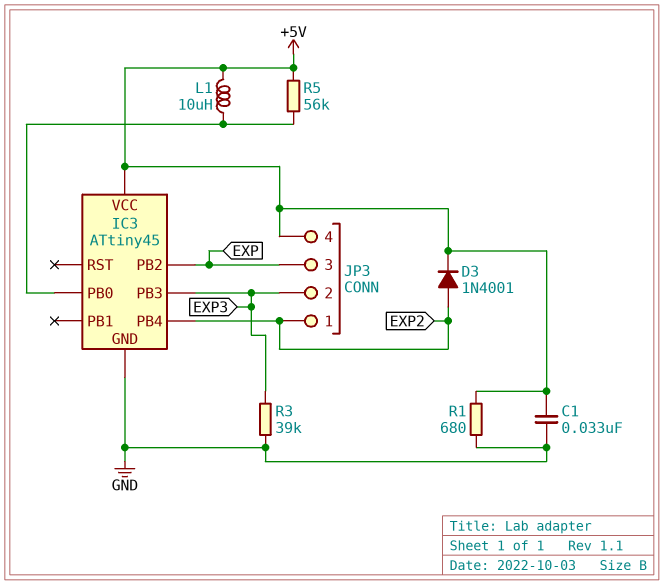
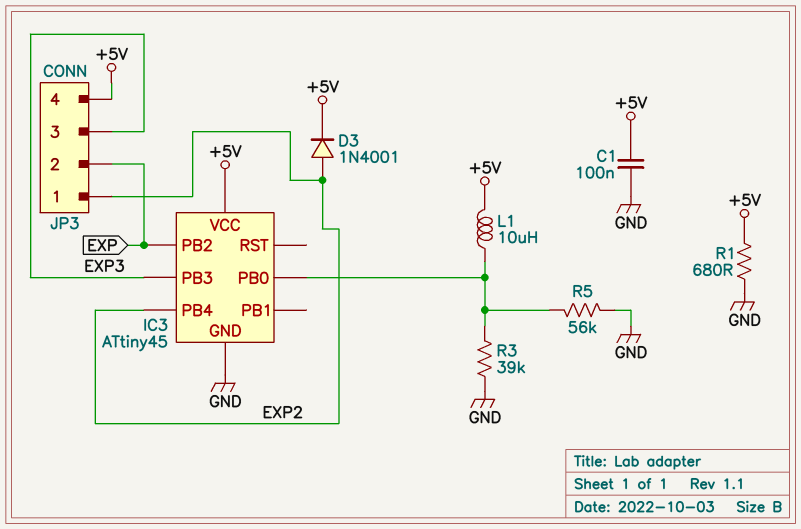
C1: 33nF (+5V, GND) -> 100nF (+5V, GND)
JP3 pin 2: EXP3 -> EXP
JP3 pin 3: EXP -> EXP3
R3: 39k (EXP3, GND) -> 39k (GND, IC3/PB0)
R5: 56k (+5V, IC3/PB0) -> 56k (GND, IC3/PB0)

